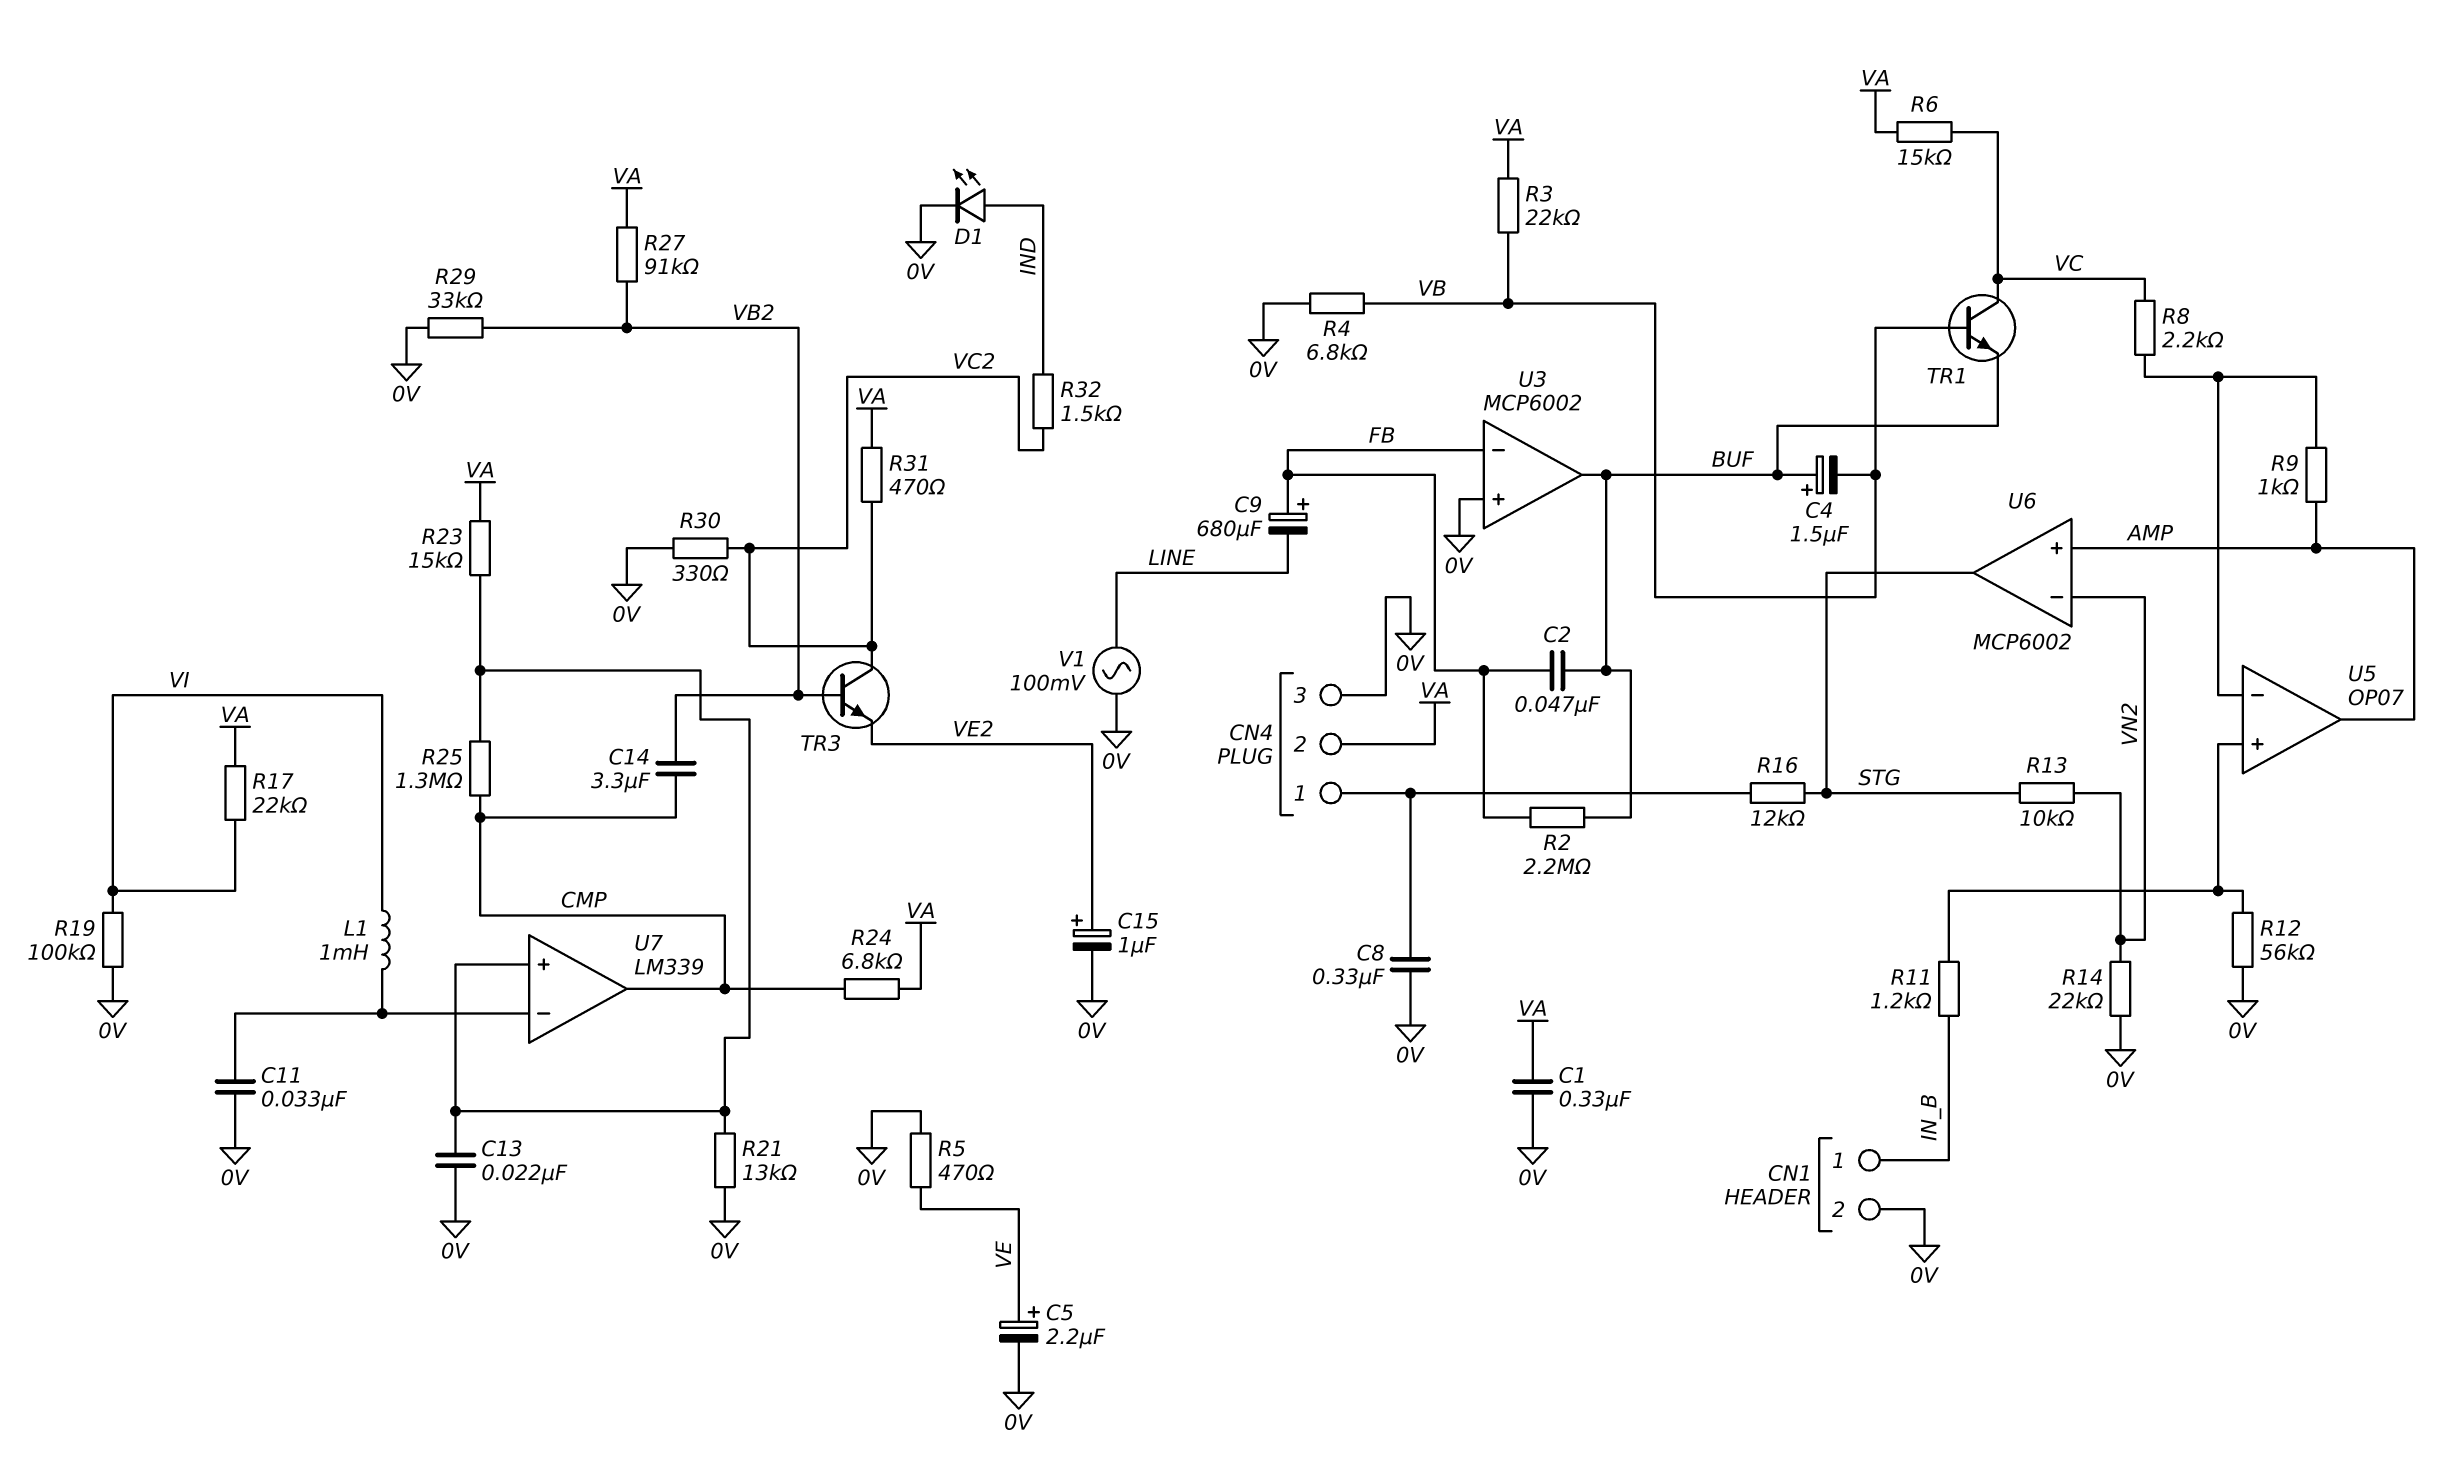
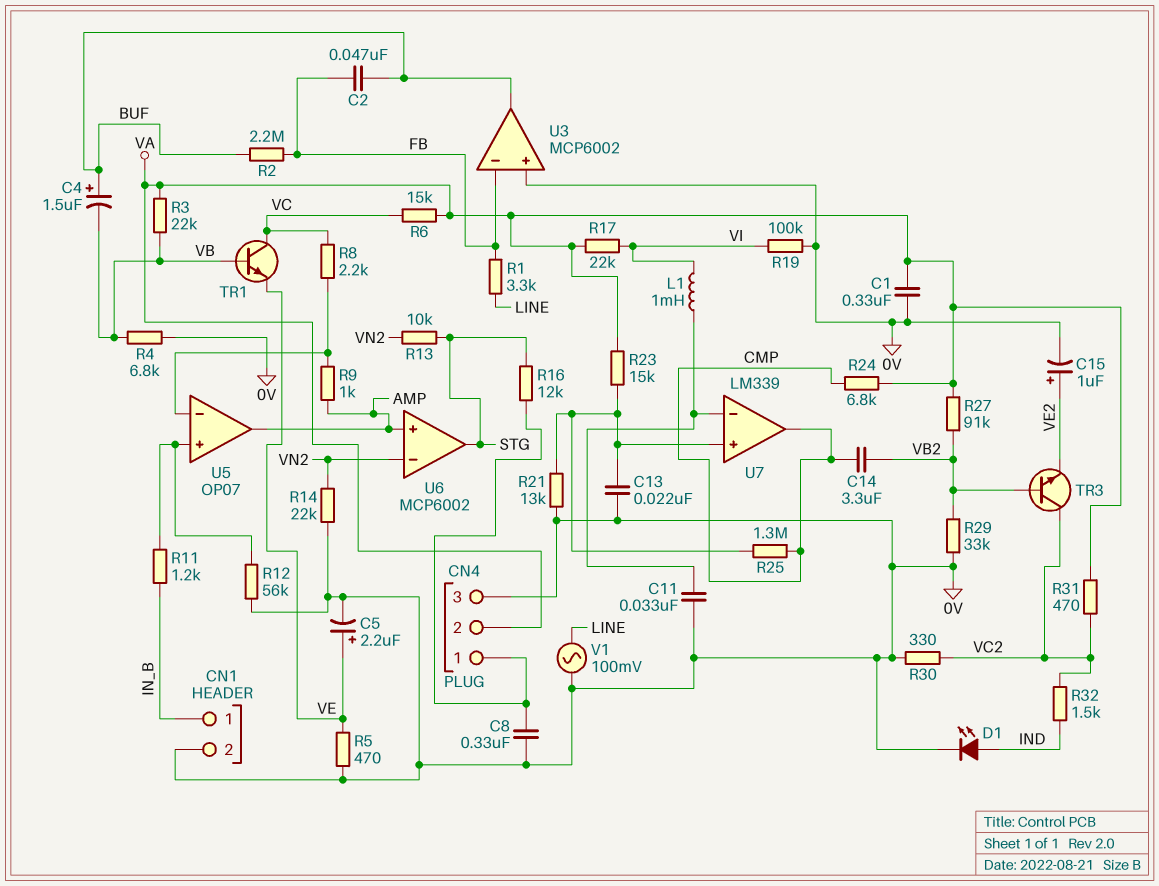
C9: 680uF (plus FB, minus LINE) -> none
R1: none -> 3.3k (FB, LINE)
TR1: NPN (B VB, C VC, E BUF) -> NPN (B VB, C VC, E VE)

